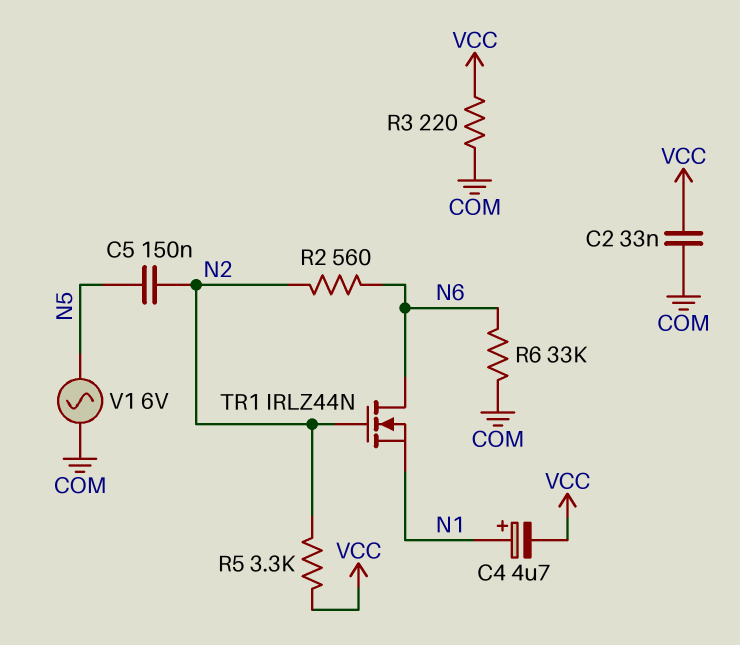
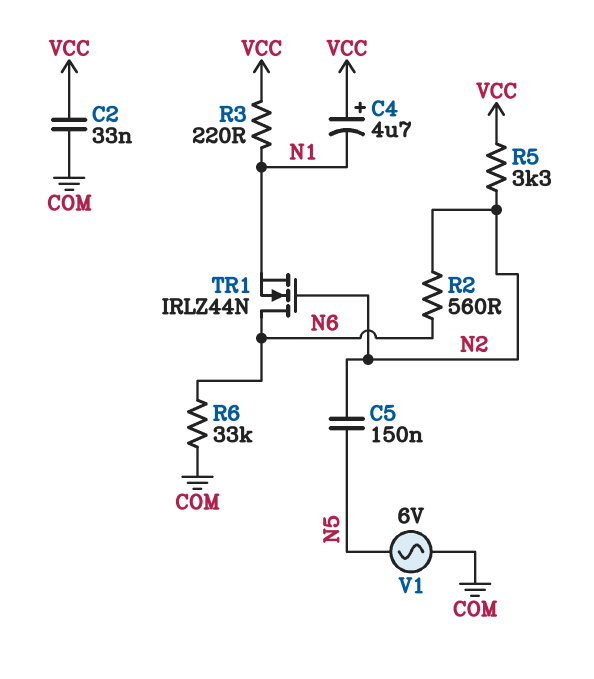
C4: 4.7uF (plus N1, minus VCC) -> 4.7uF (plus VCC, minus N1)
R3: 220 (COM, VCC) -> 220 (N1, VCC)

